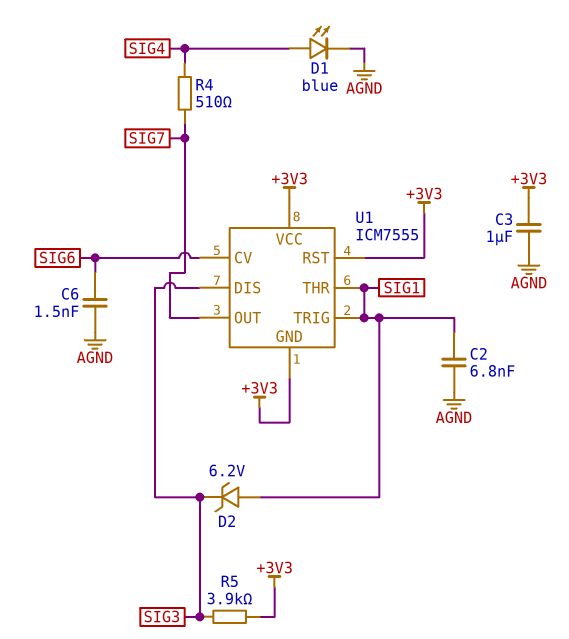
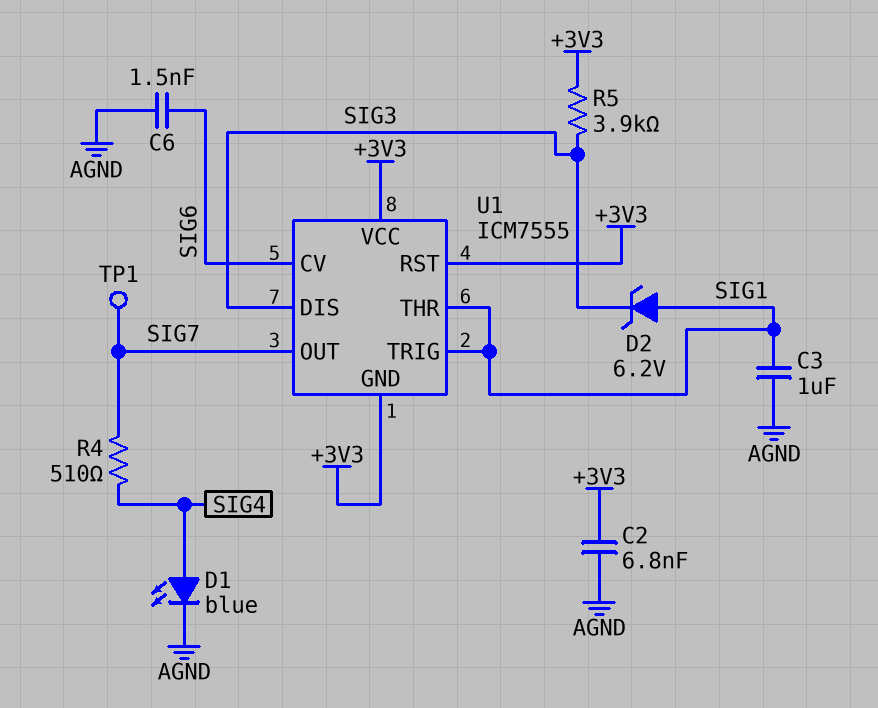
C2: 6.8nF (AGND, SIG1) -> 6.8nF (+3V3, AGND)
C3: 1uF (+3V3, AGND) -> 1uF (AGND, SIG1)
TP1: none -> test point (SIG7)

